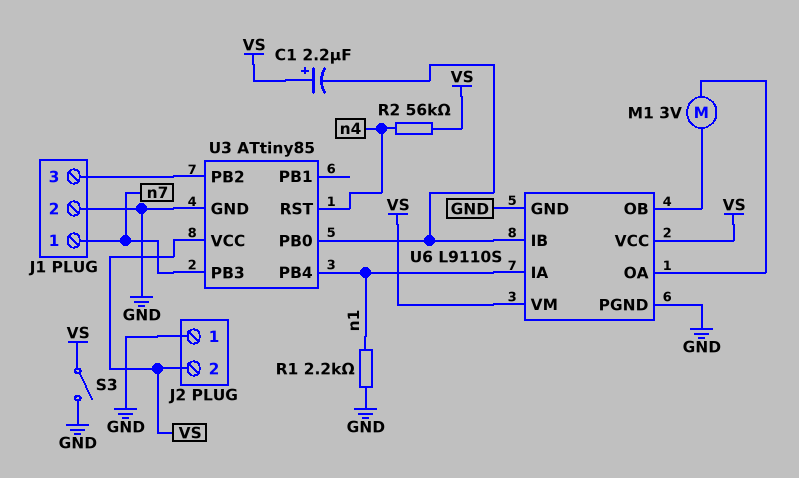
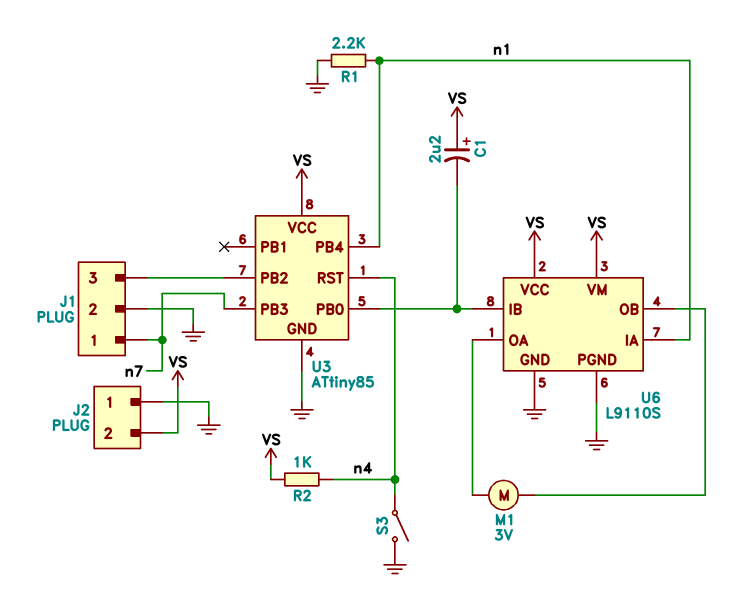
R2: 56k (VS, n4) -> 1k (VS, n4)
S3: switch (GND, VS) -> switch (GND, n4)

